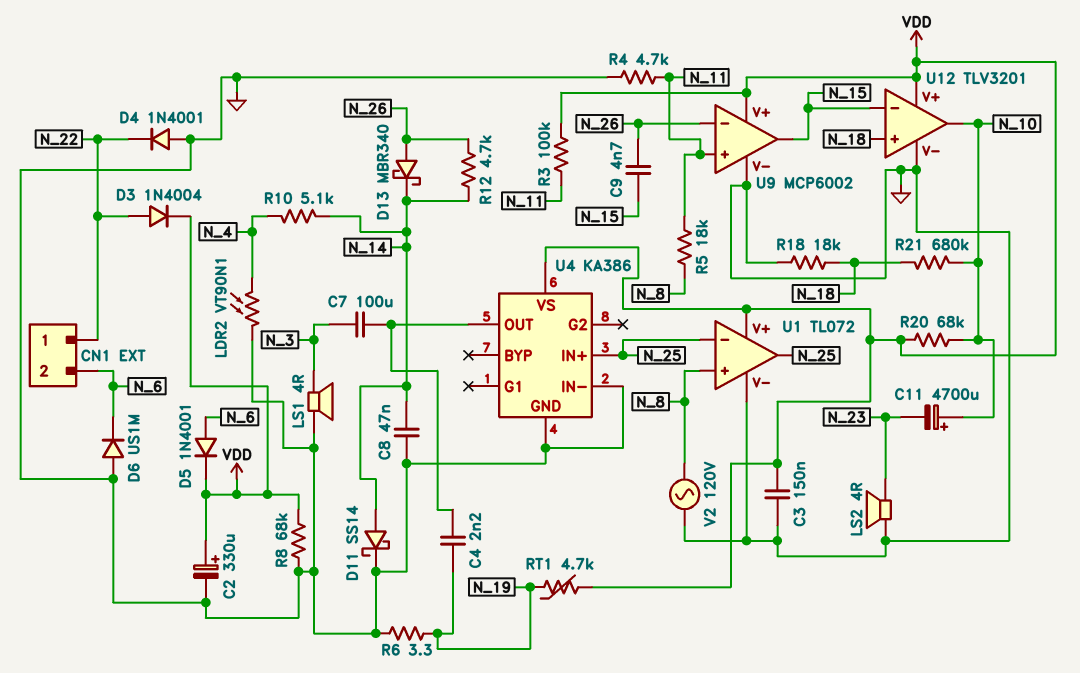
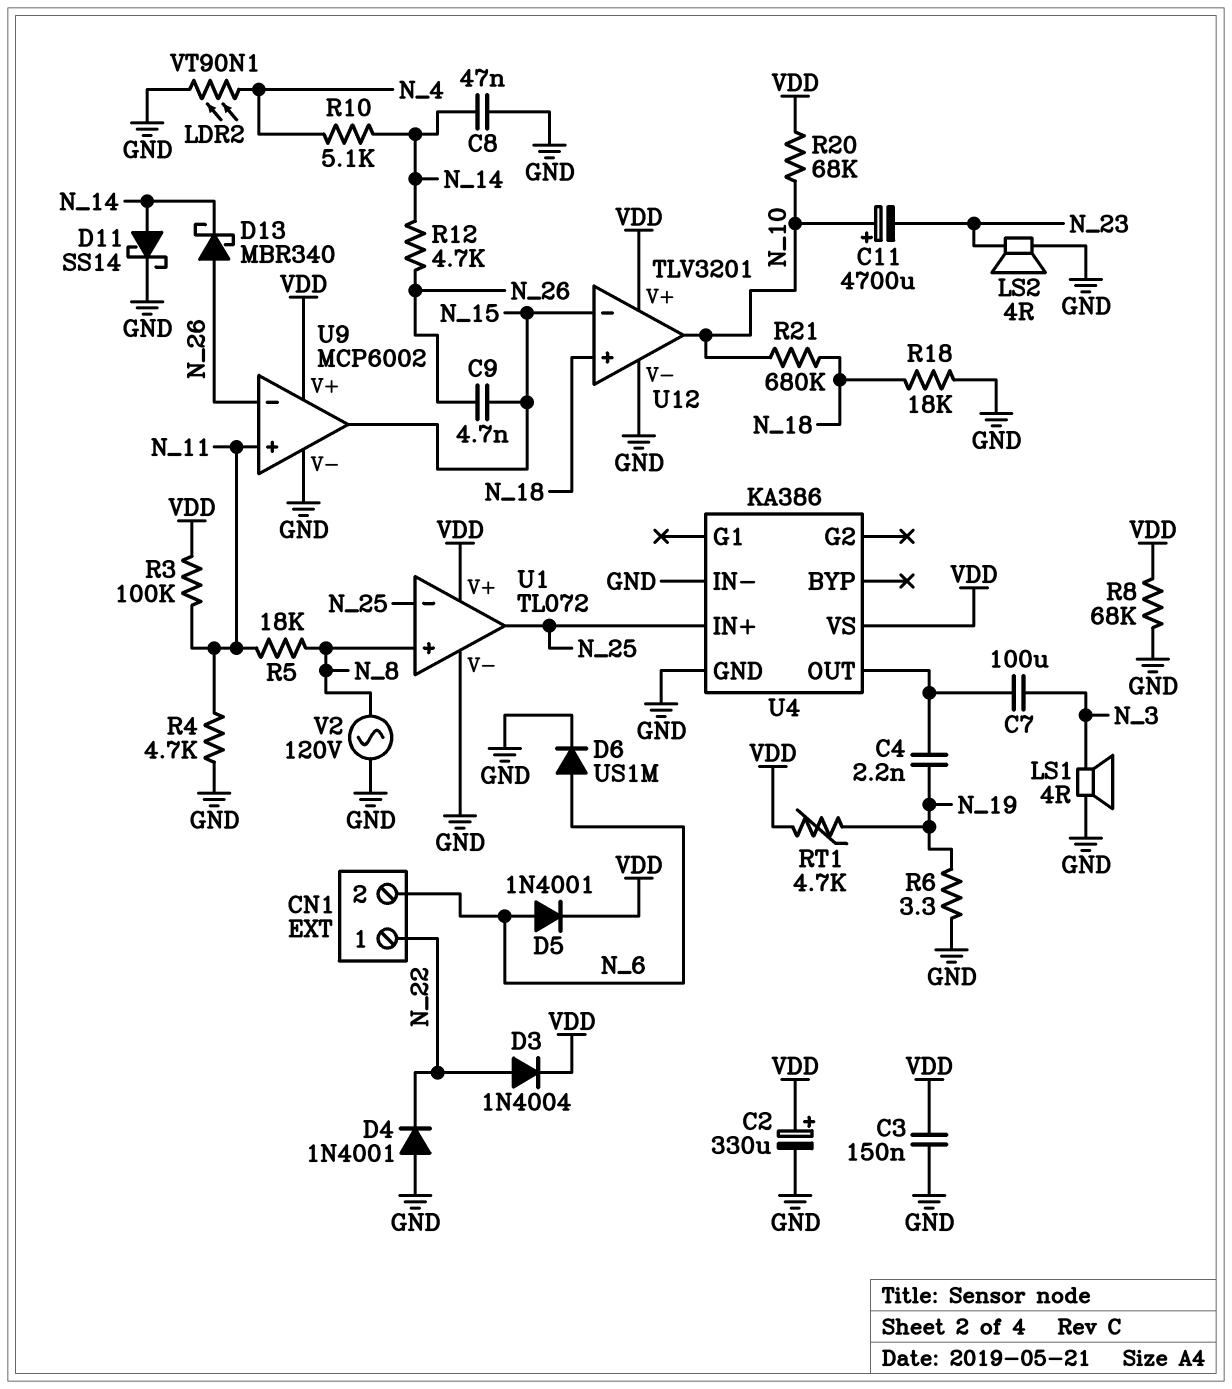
D6: diode US1M (A GND, K N_6) -> diode US1M (A N_6, K GND)

